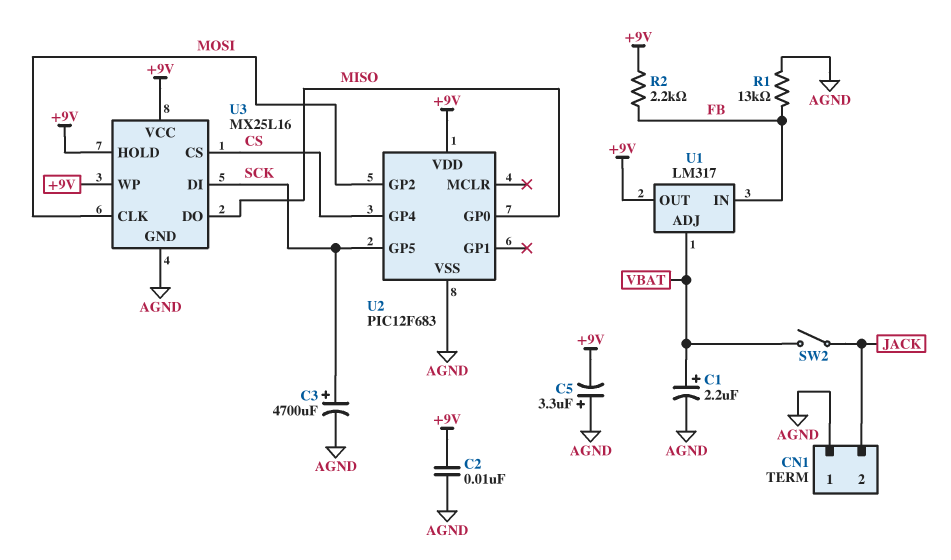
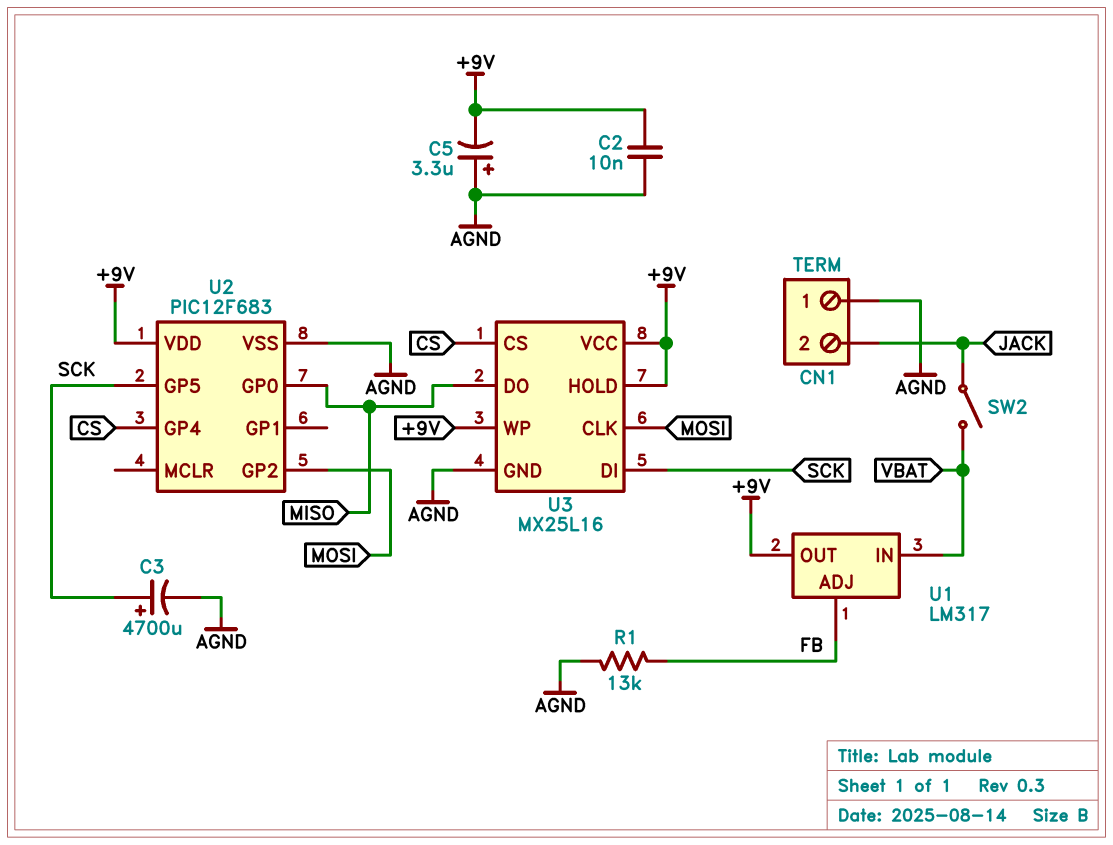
C1: 2.2uF (plus VBAT, minus AGND) -> none
R2: 2.2k (+9V, FB) -> none
U1 pin ADJ: VBAT -> FB
U1 pin IN: FB -> VBAT

